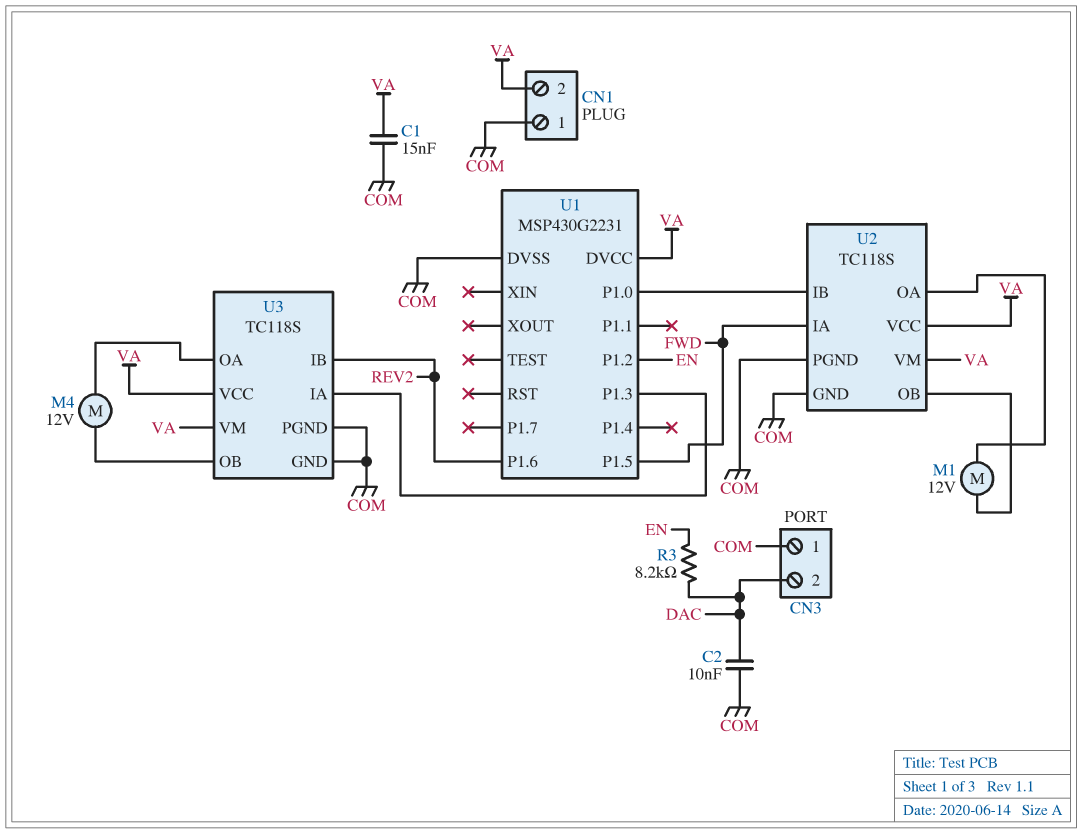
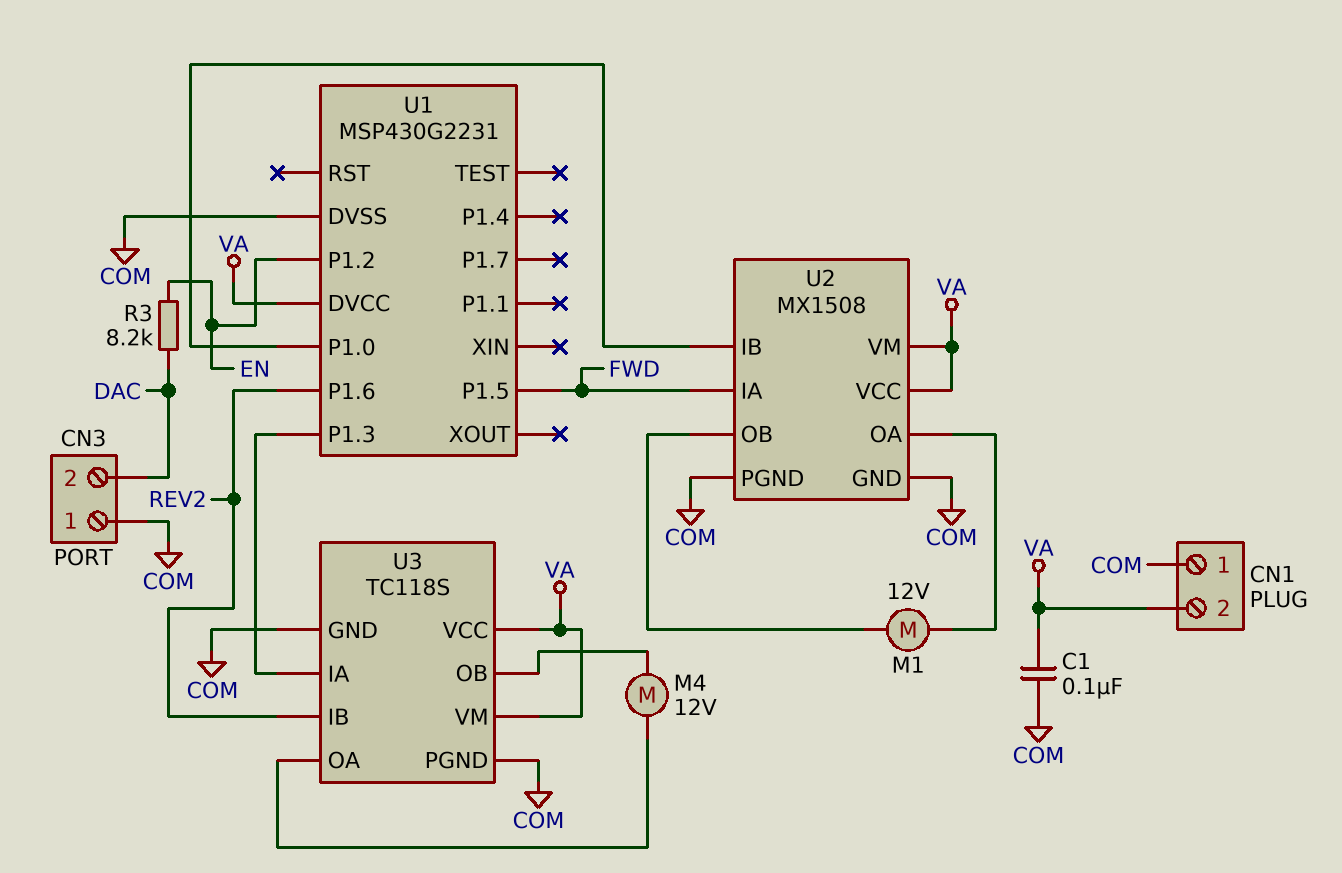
C1: 15nF (COM, VA) -> 100nF (COM, VA)
C2: 10nF (COM, DAC) -> none
U2: TC118S -> MX1508

